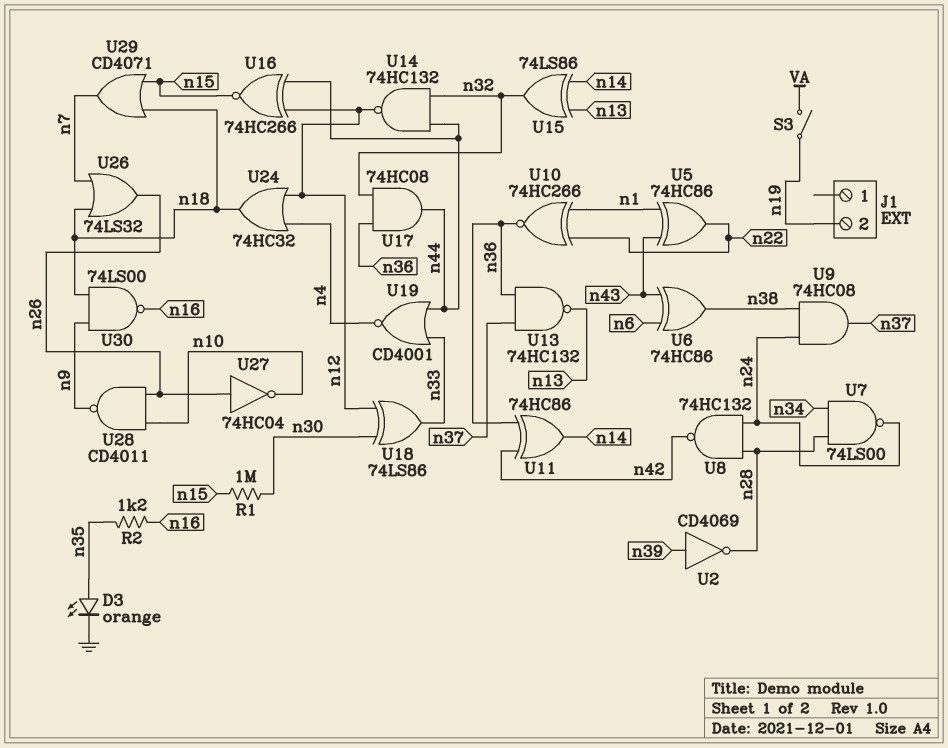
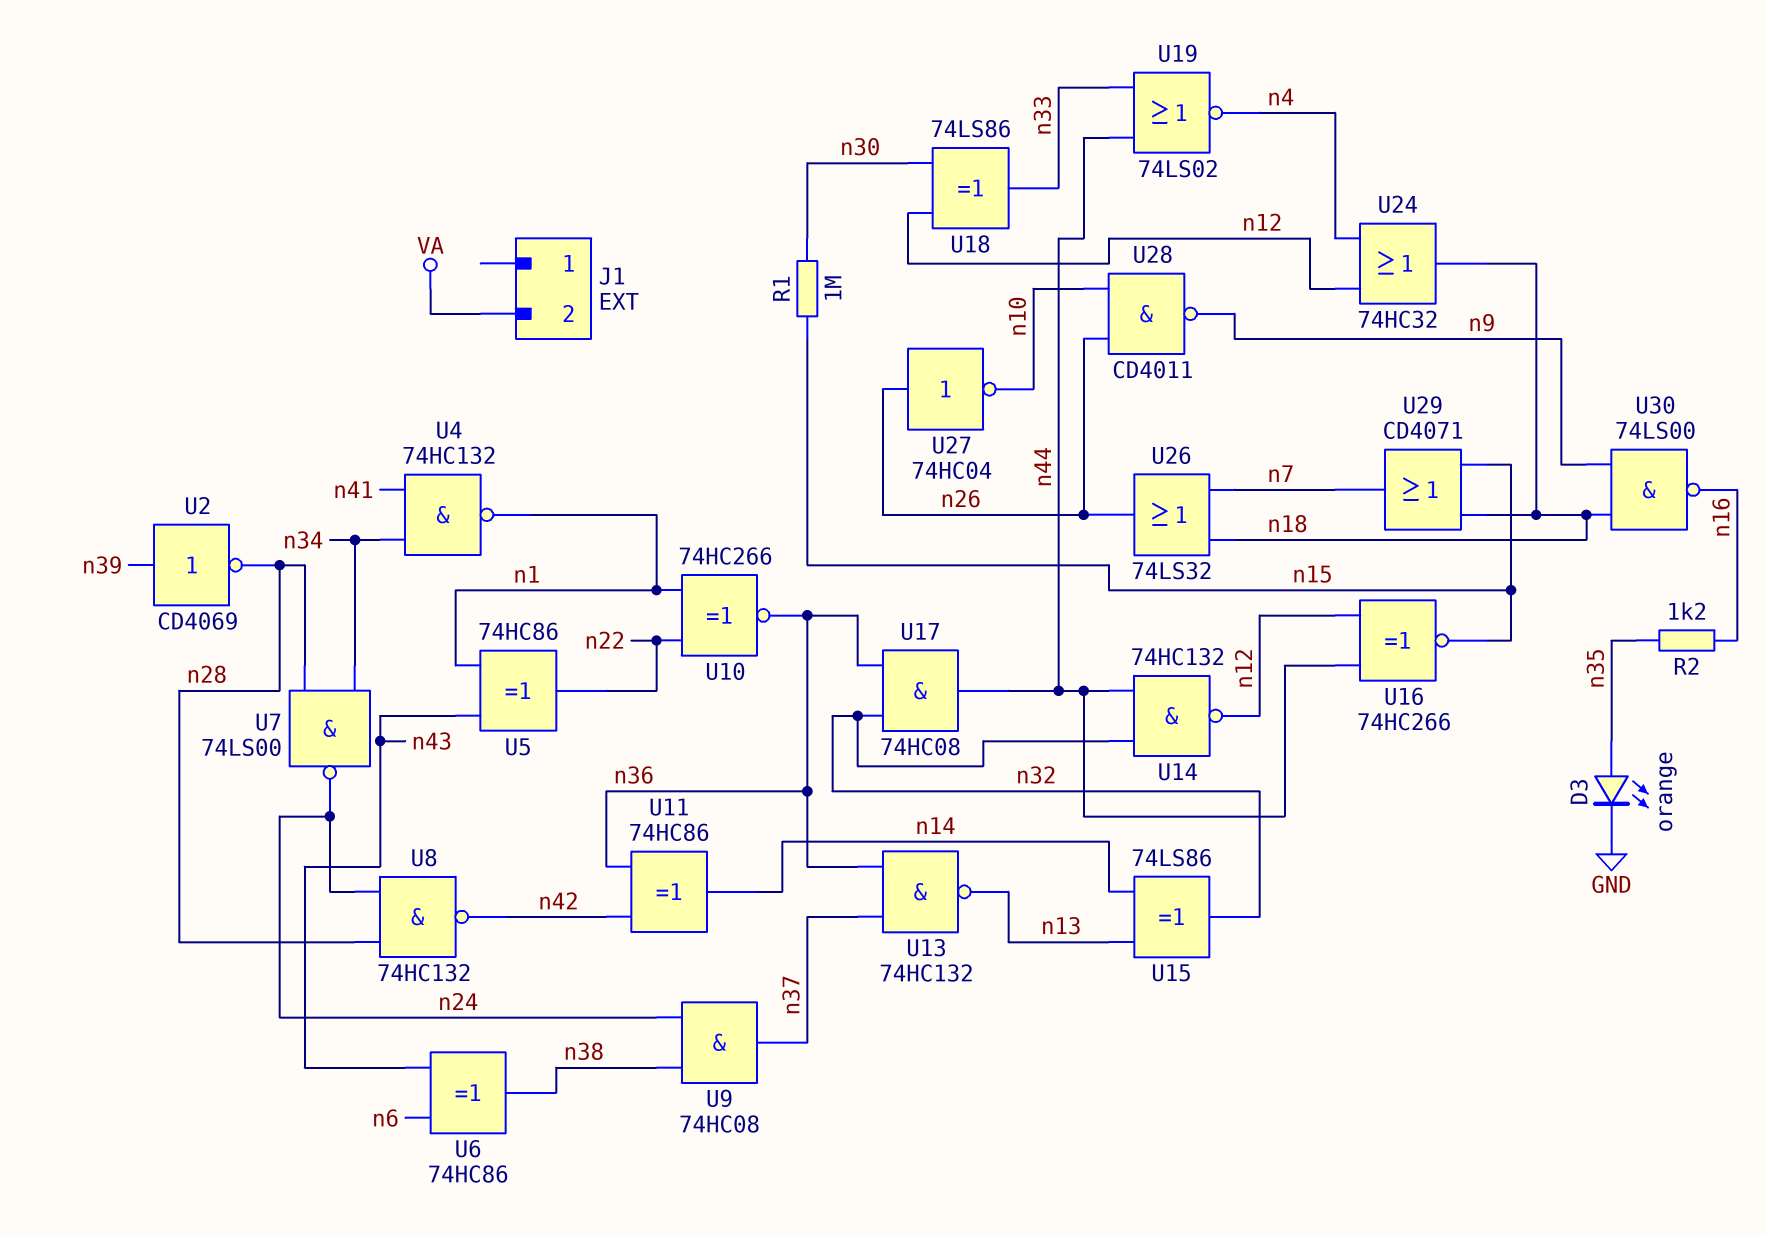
J1 pin 2: n19 -> VA
S3: switch (VA, n19) -> none
U4: none -> NAND 74HC132 (in n34, in n41, out n1)
U19: NOR CD4001 (in n33, in n44, out n4) -> NOR 74LS02 (in n33, in n44, out n4)

